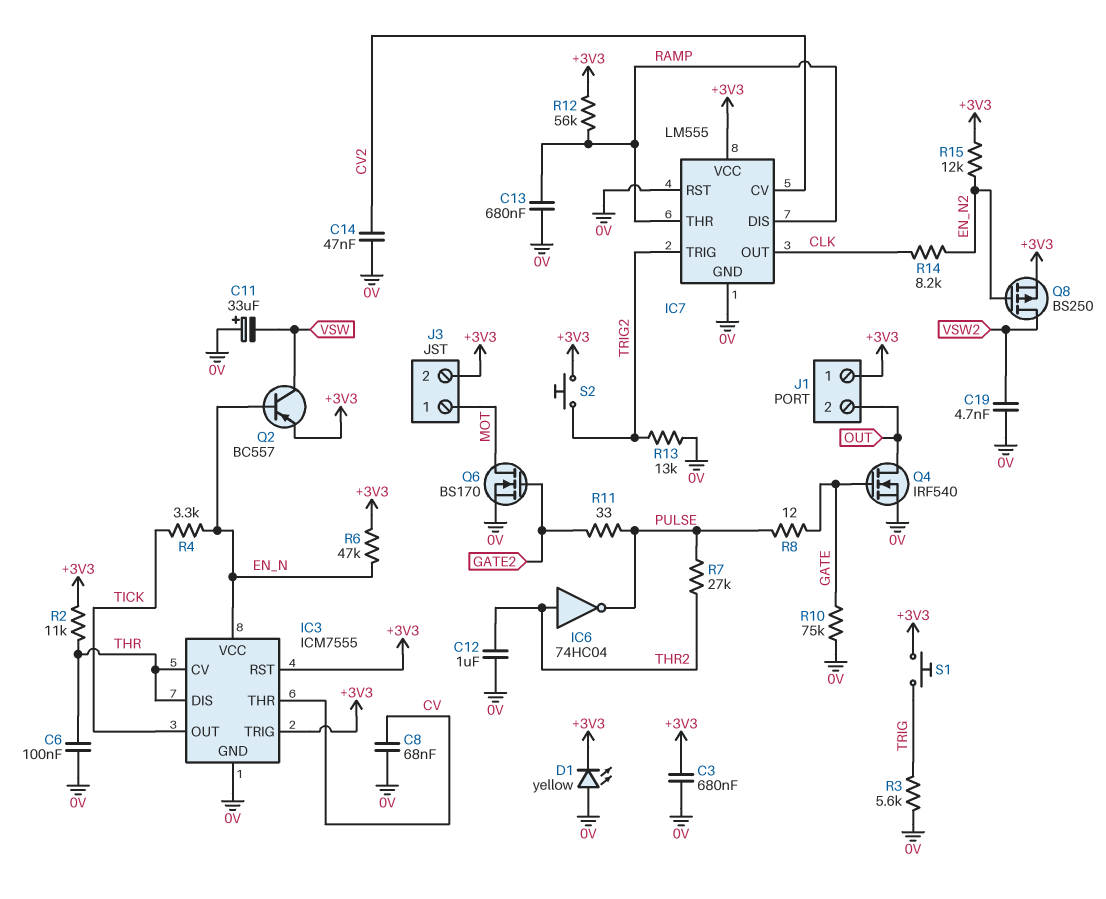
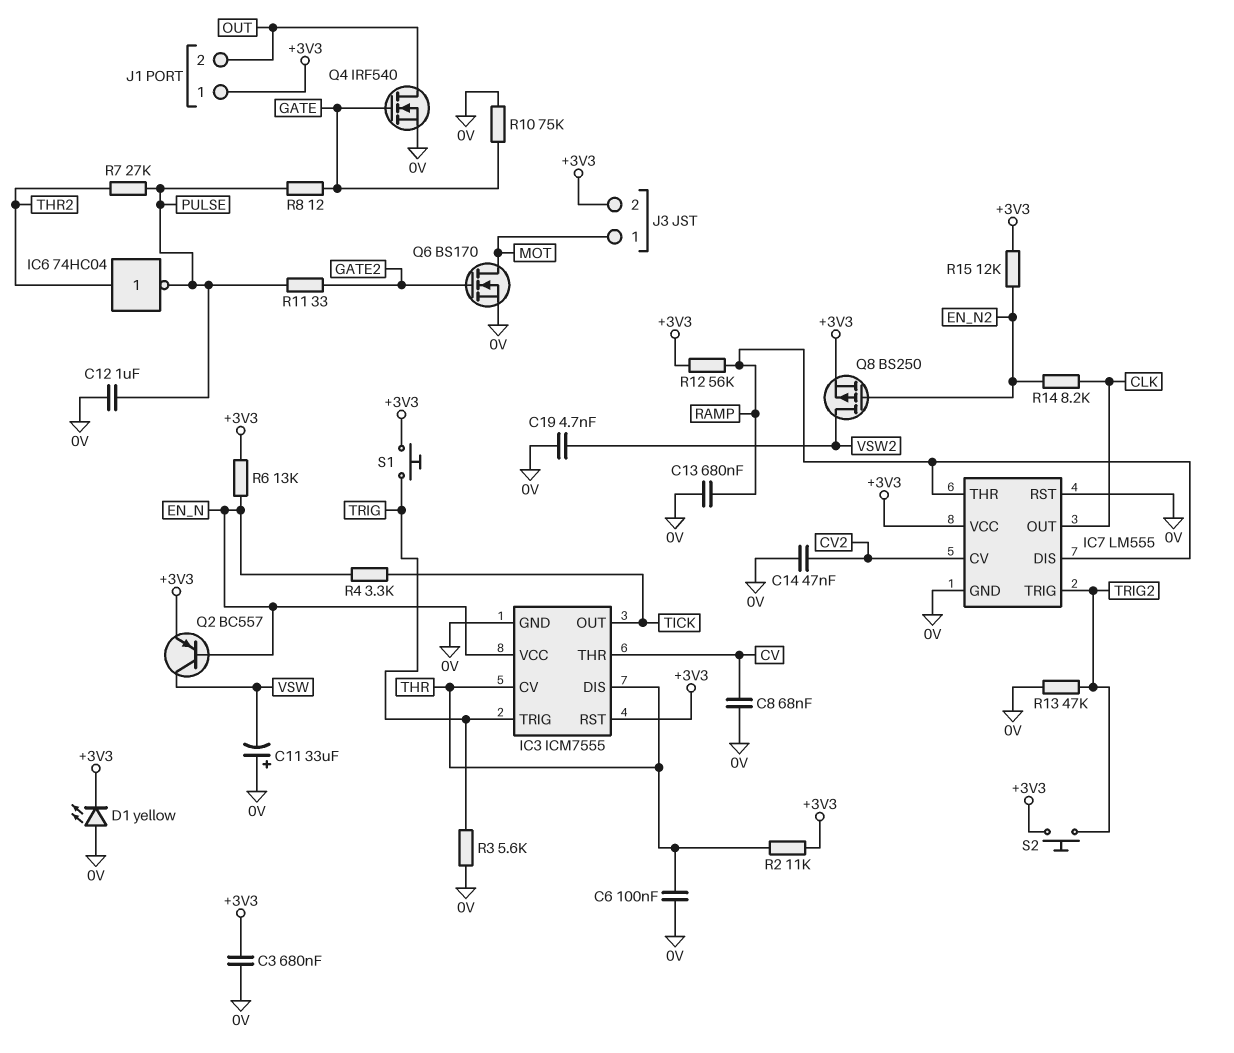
C12: 1uF (0V, THR2) -> 1uF (0V, PULSE)
IC3 pin TRIG: +3V3 -> TRIG
R6: 47k (+3V3, EN_N) -> 13k (+3V3, EN_N)
R13: 13k (0V, TRIG2) -> 47k (0V, TRIG2)

